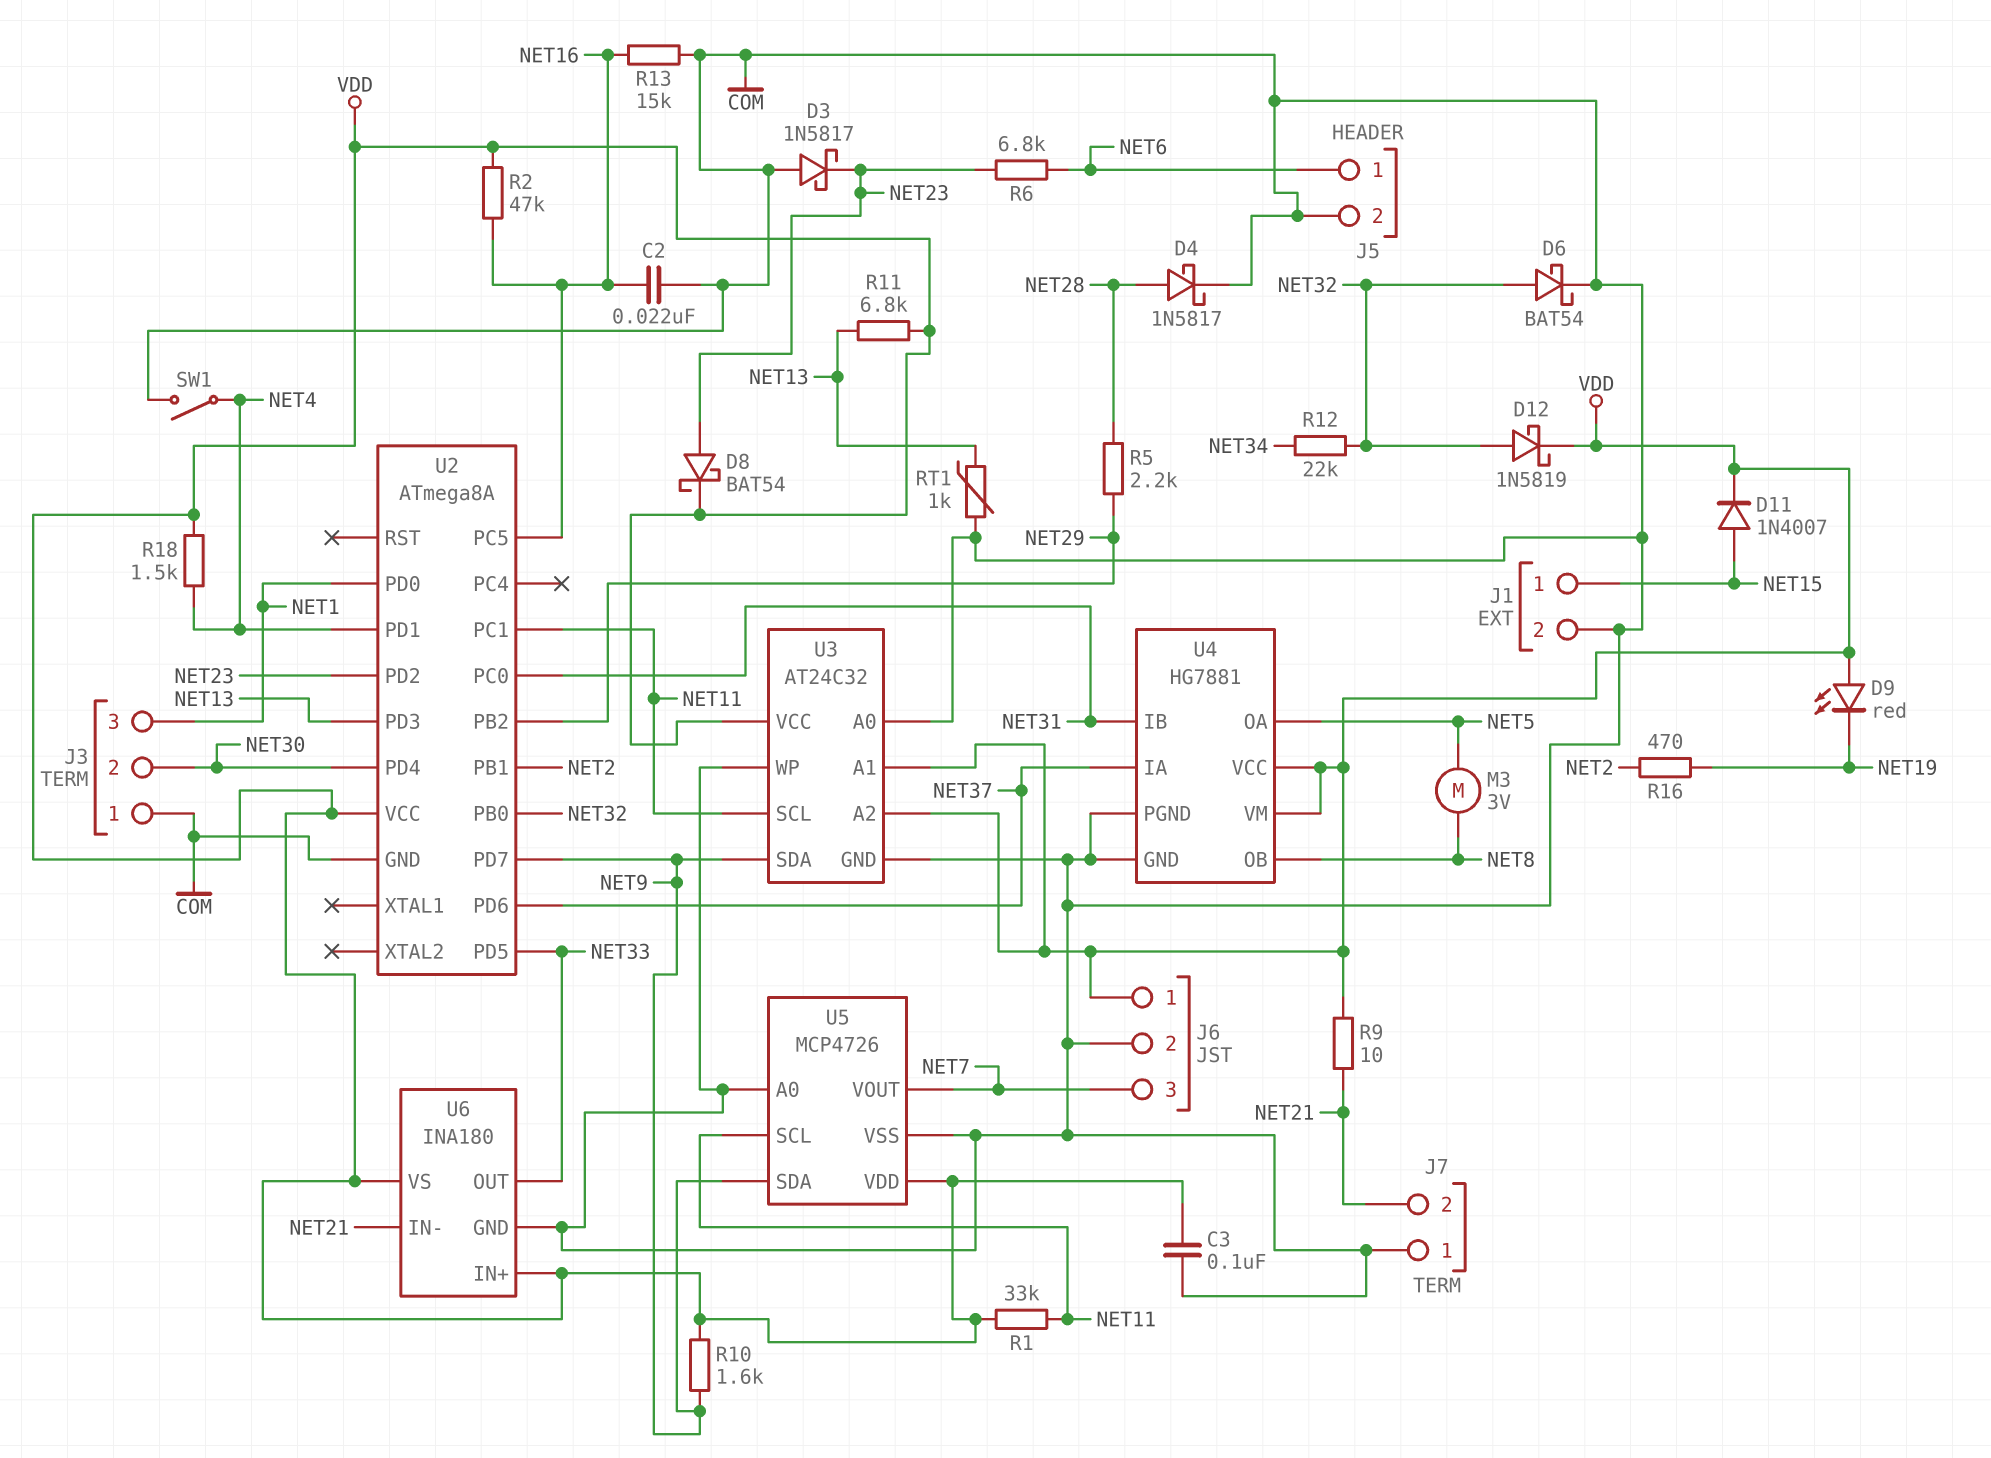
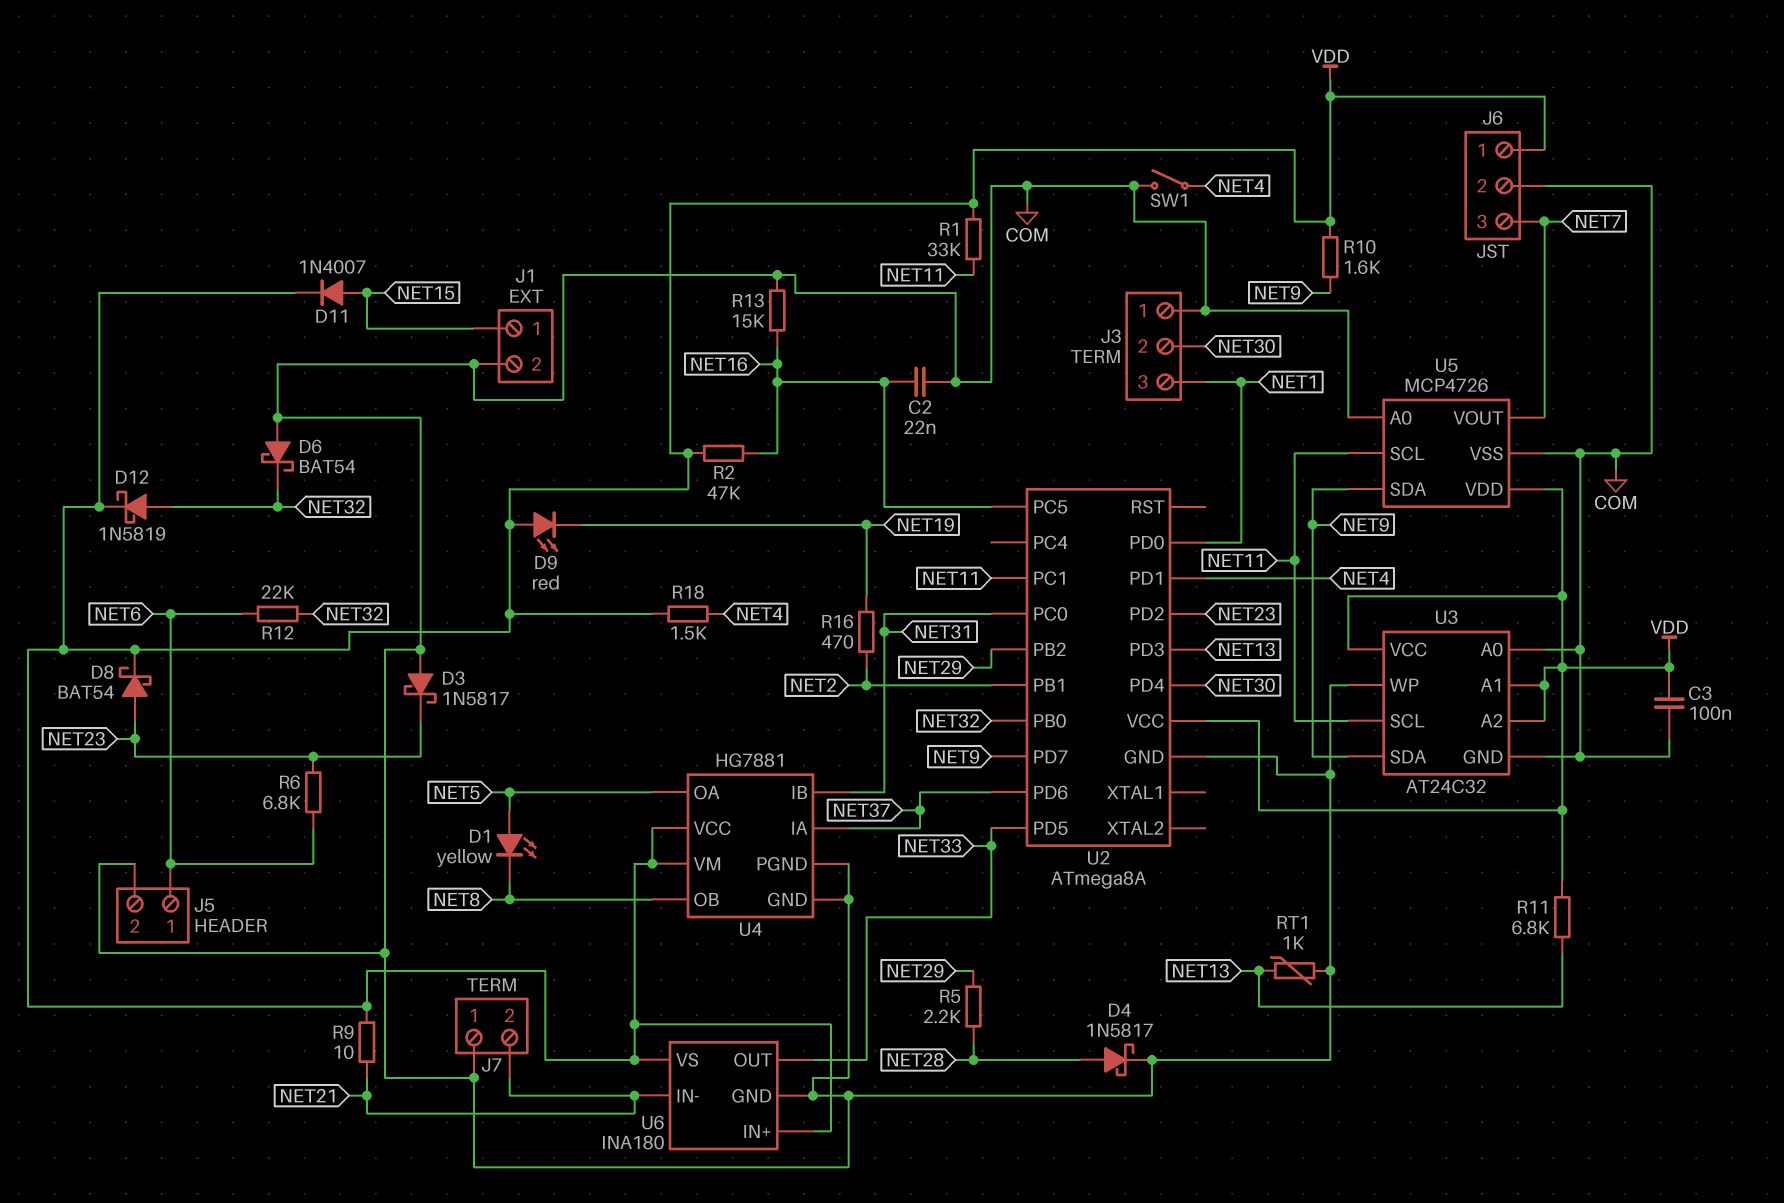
D1: none -> LED yellow (A NET5, K NET8)
D6: schottky BAT54 (A NET32, K COM) -> schottky BAT54 (A COM, K NET32)
M3: motor 3V (NET5, NET8) -> none
R12: 22k (NET32, NET34) -> 22k (NET6, NET32)

